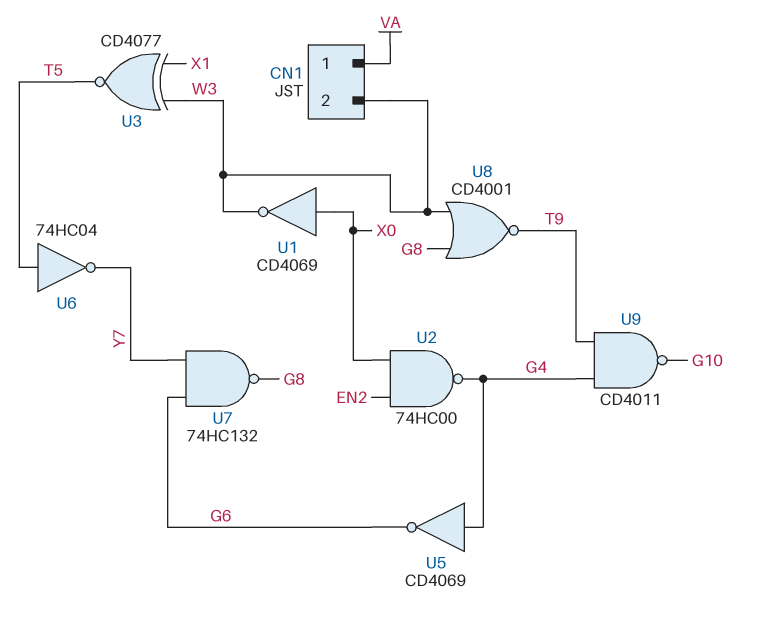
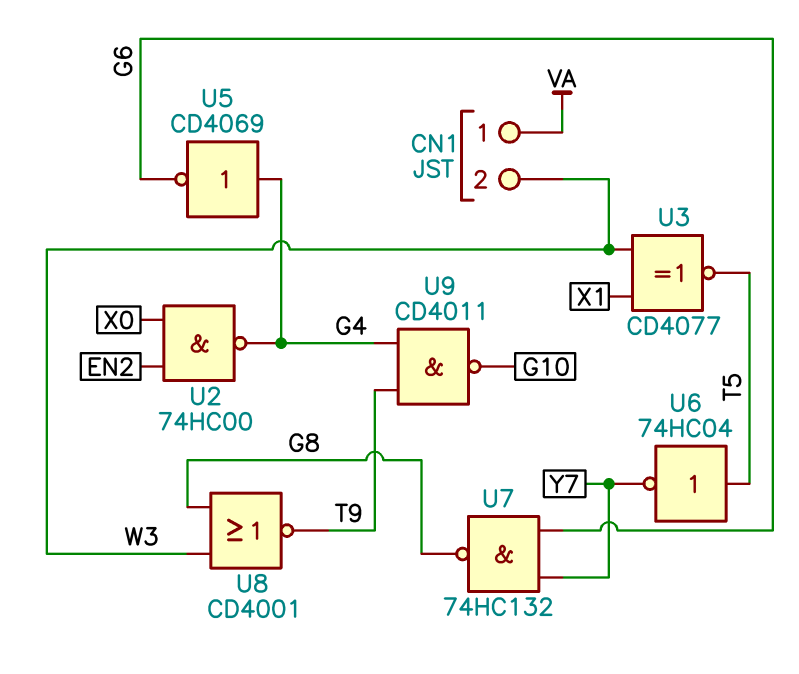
U1: NOT CD4069 (in X0, out W3) -> none

